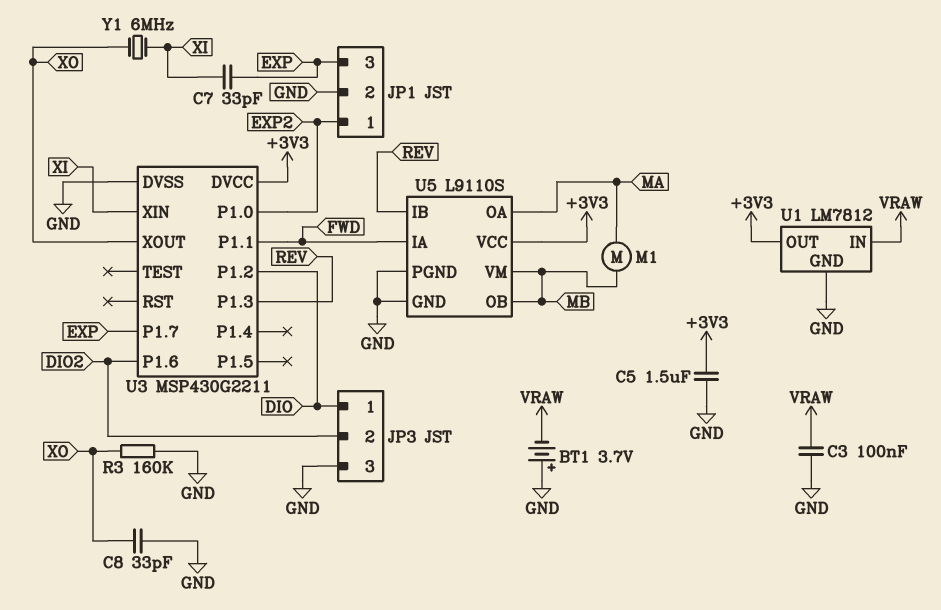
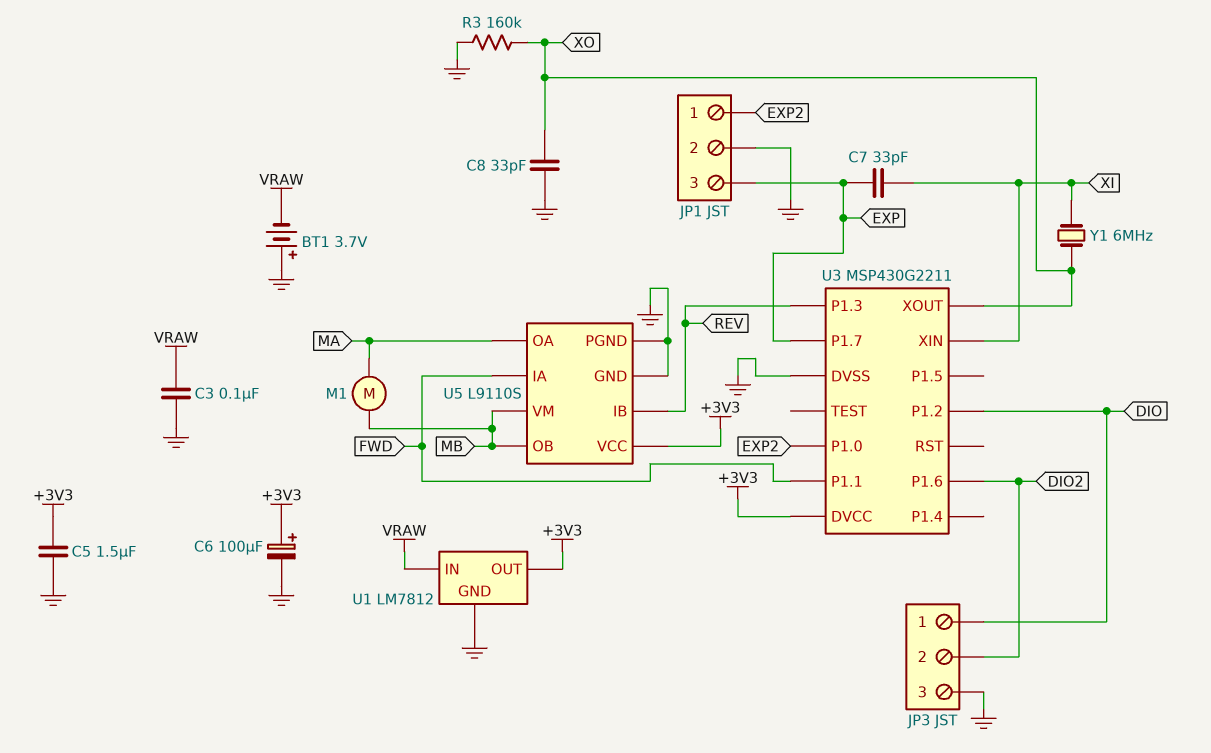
C6: none -> 100uF (plus +3V3, minus GND)

